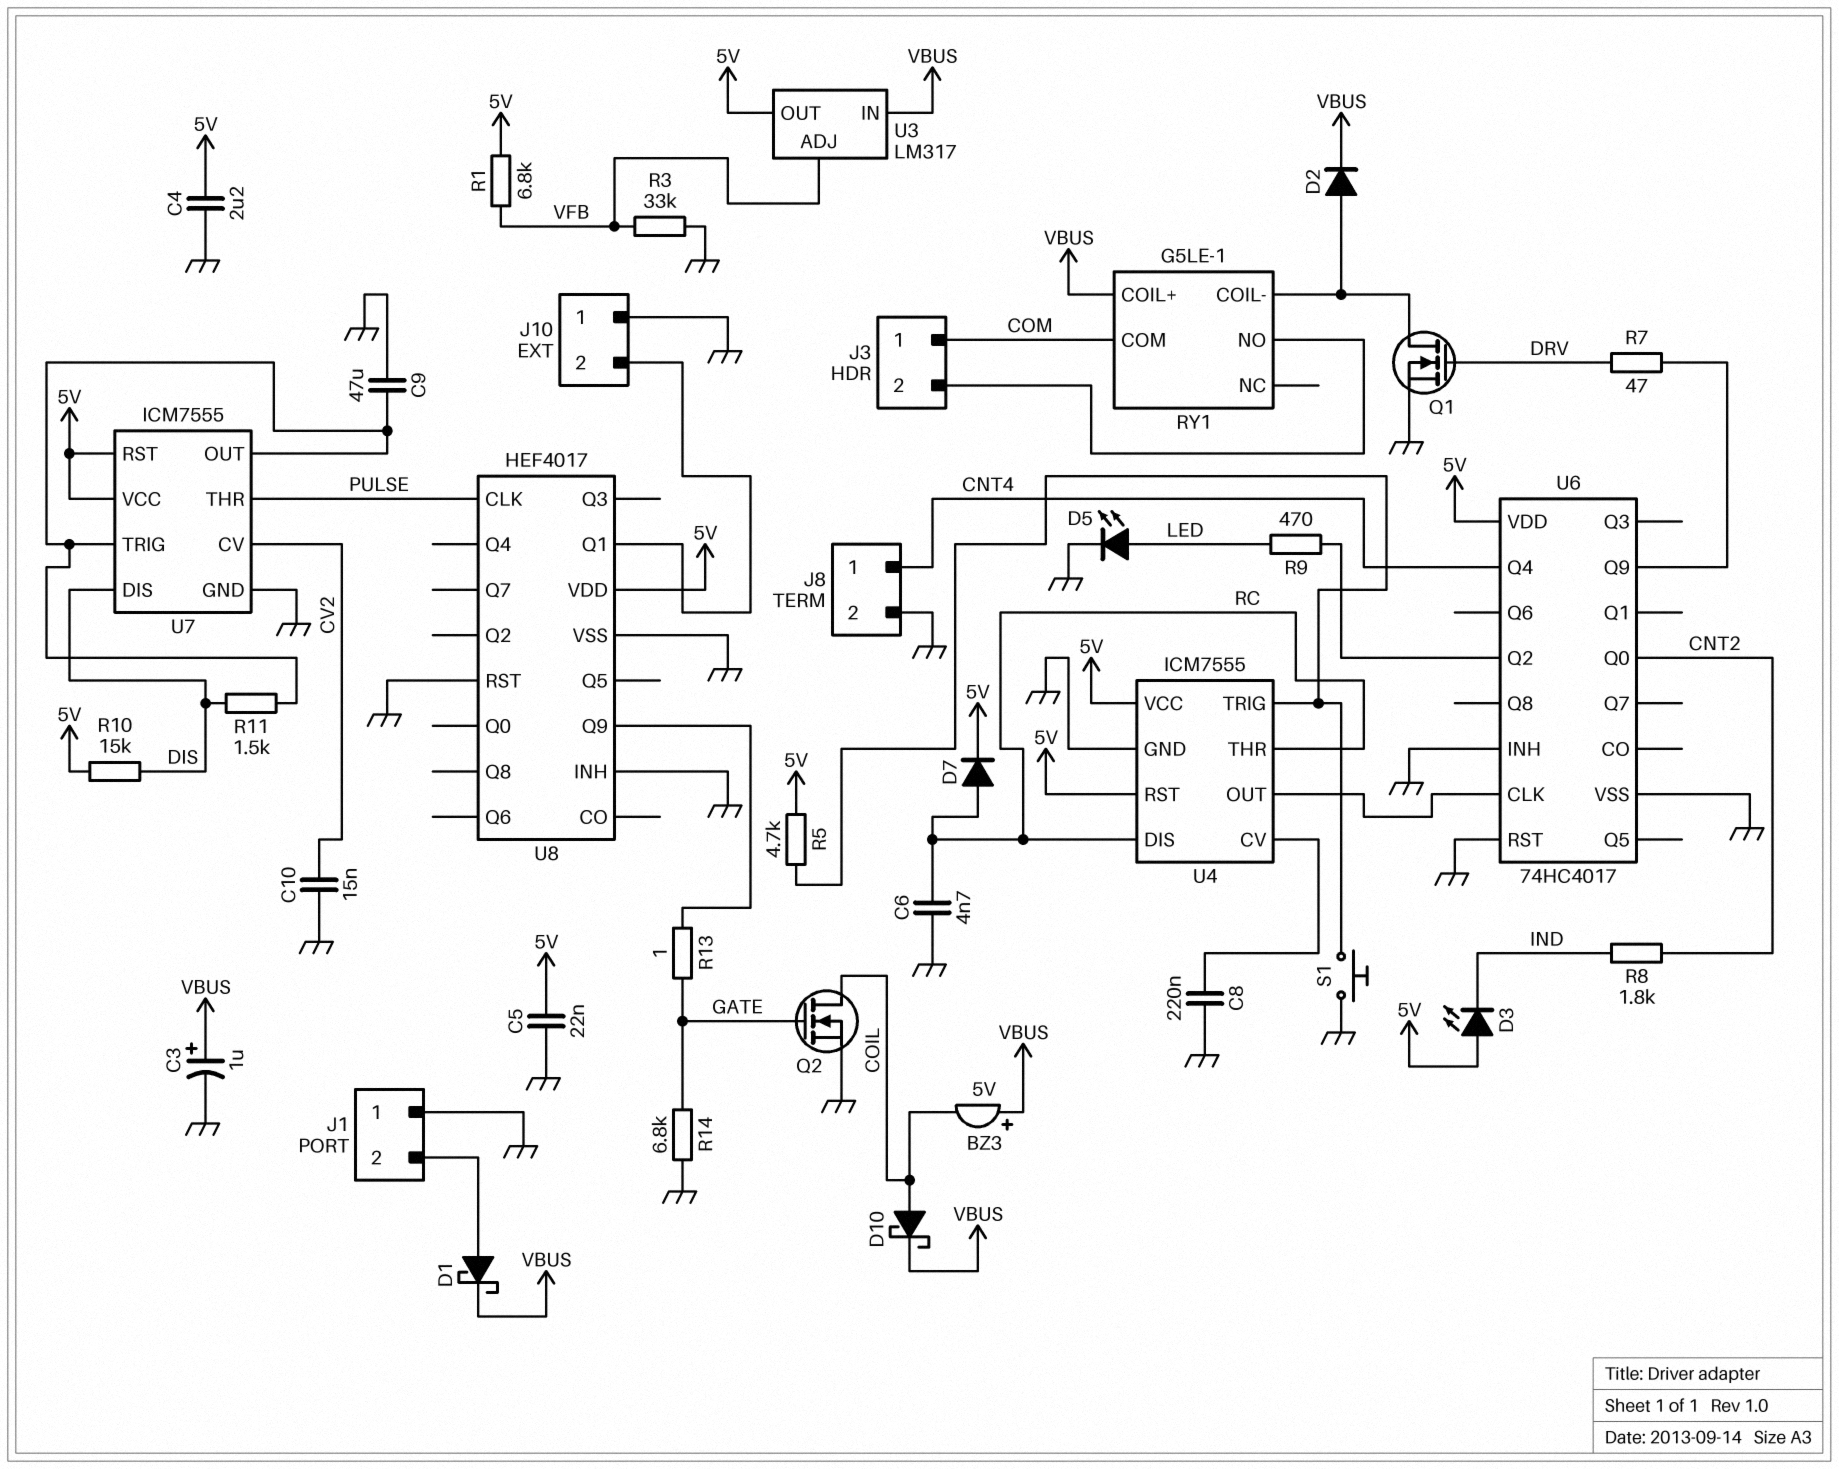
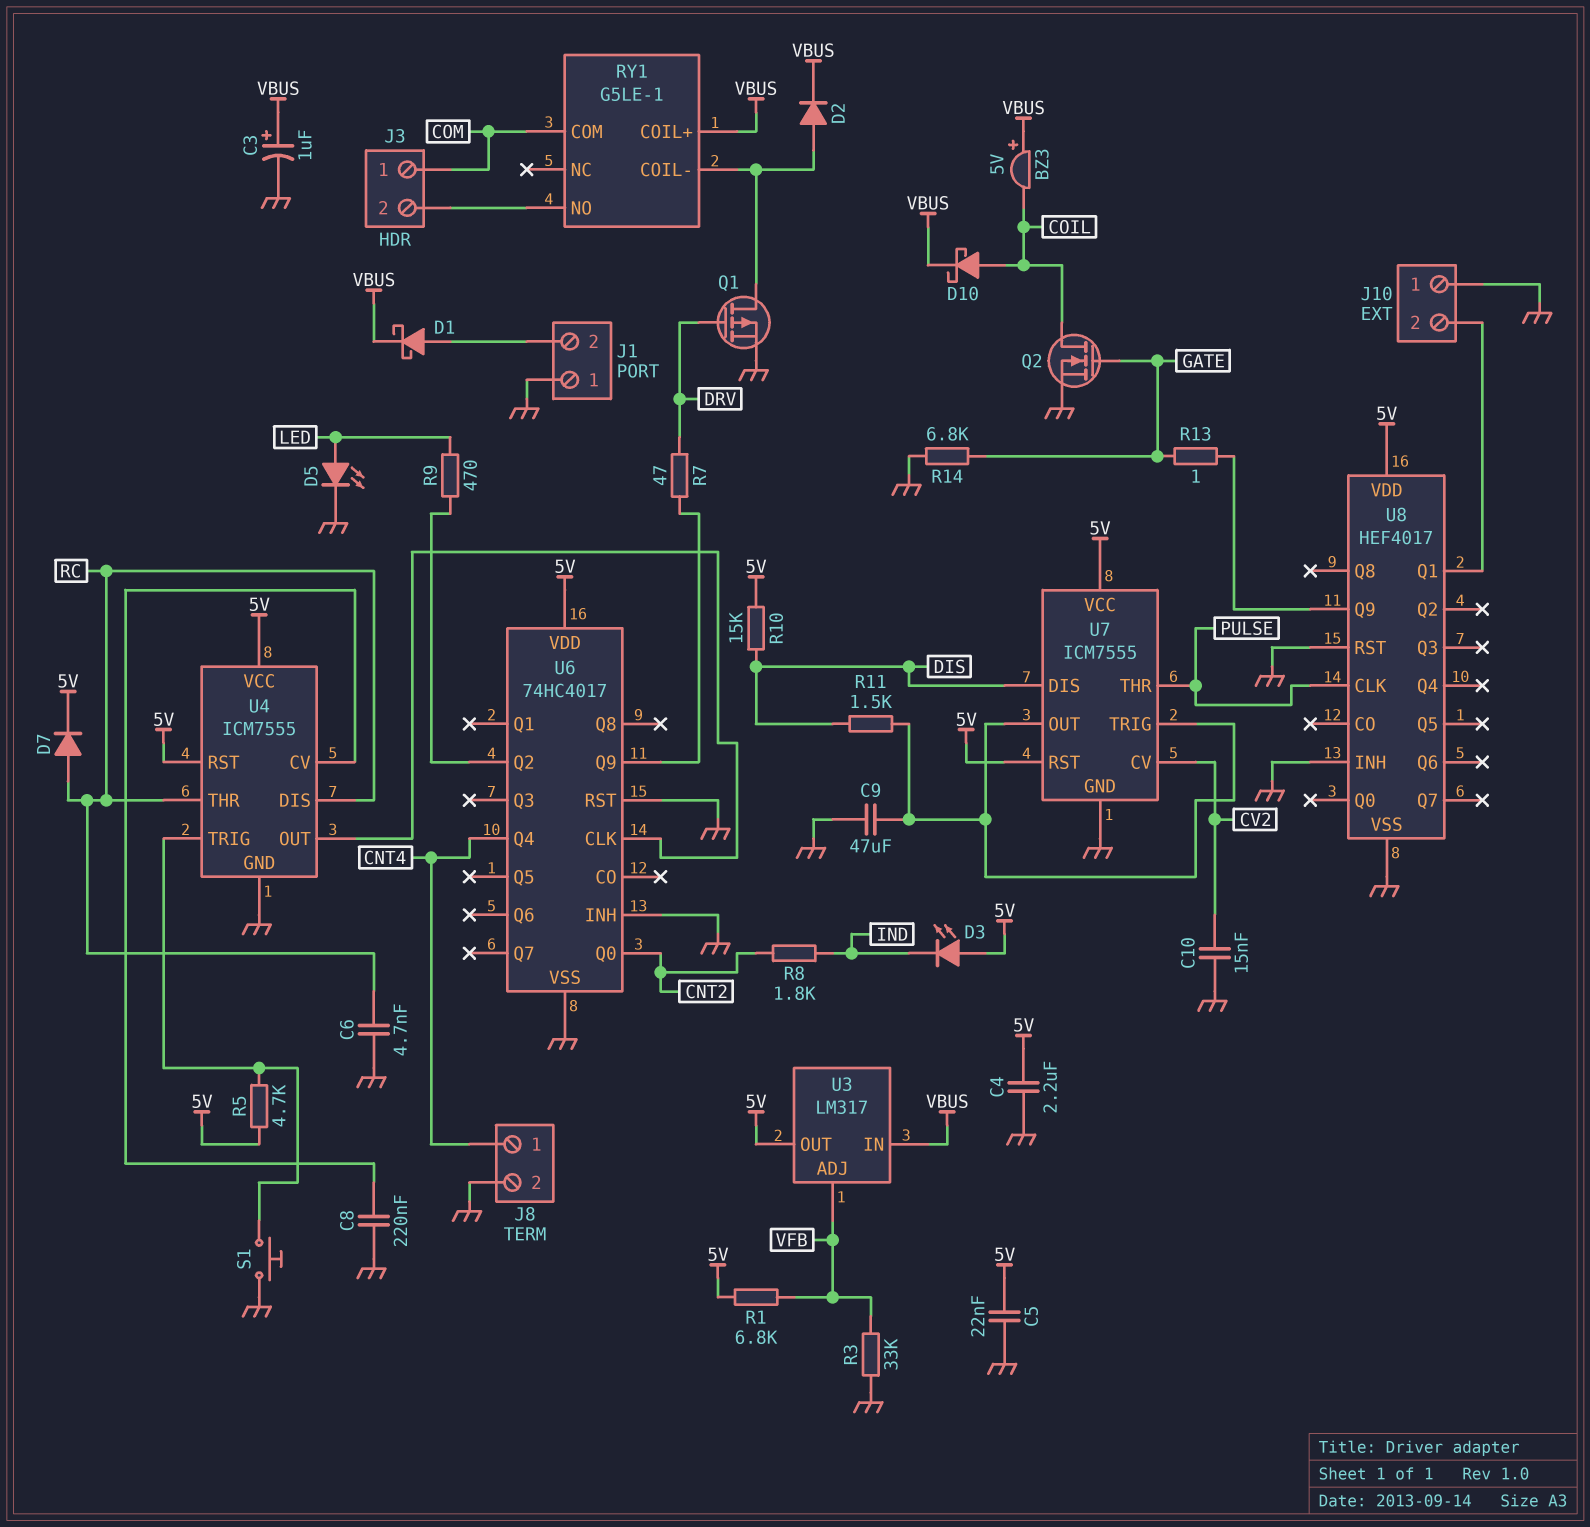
Q1: NMOS (G DRV, D RY1/COIL-, S GND) -> PMOS (G DRV, D RY1/COIL-, S GND)

